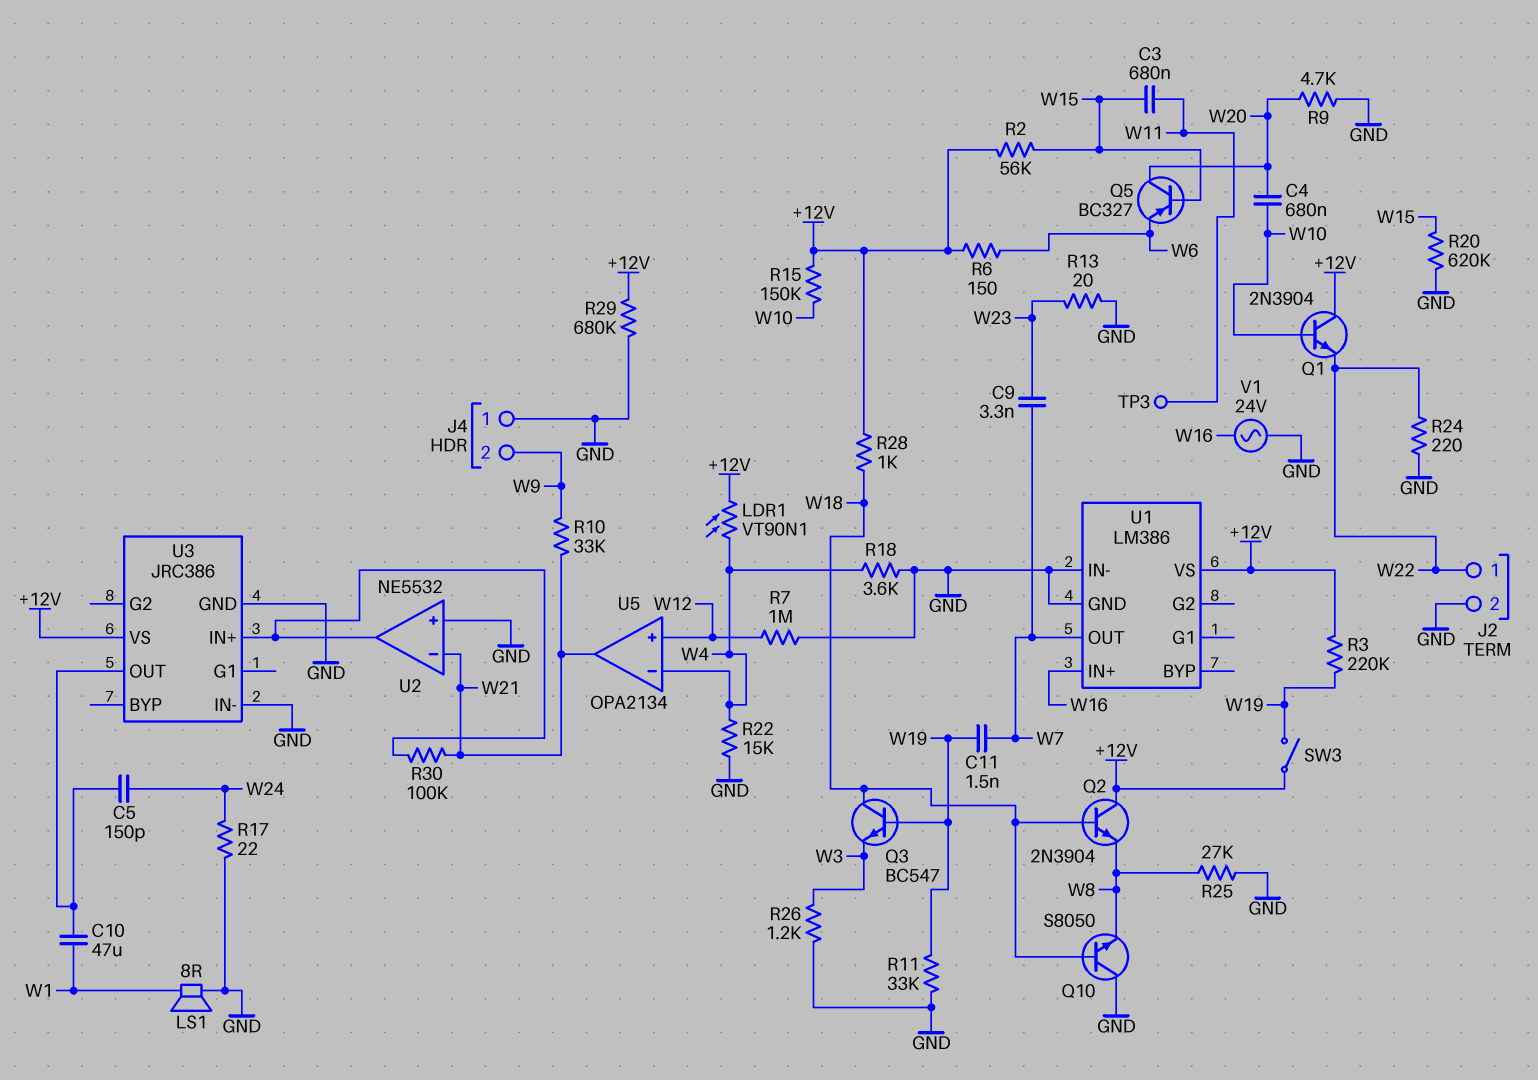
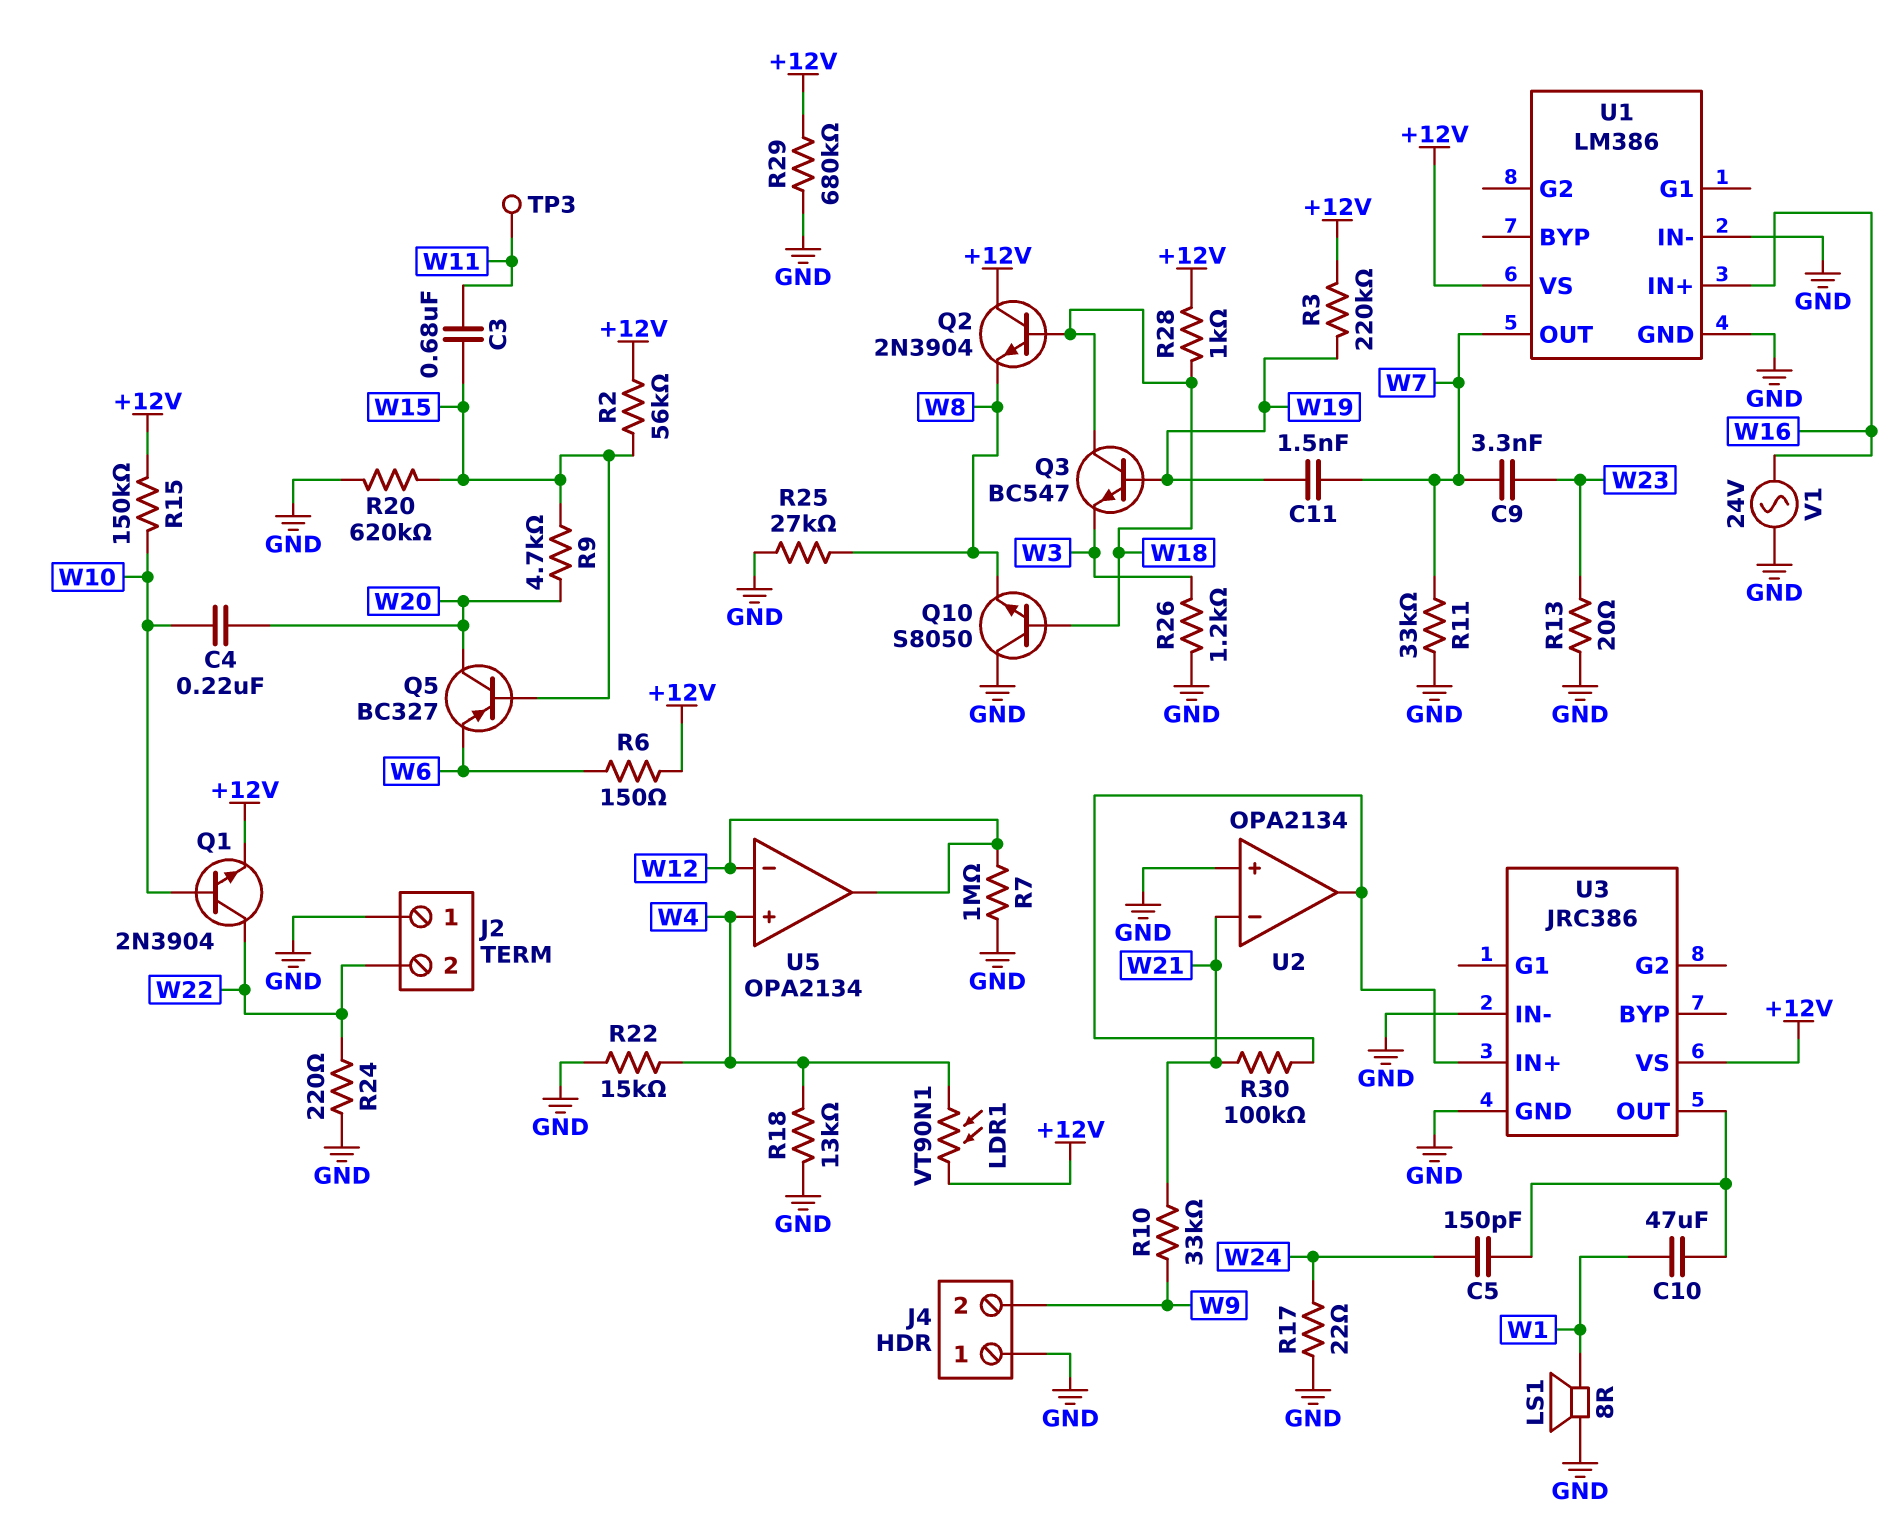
C4: 680nF (W10, W20) -> 220nF (W10, W20)
J2 pin 1: W22 -> GND
J2 pin 2: GND -> W22
Q1: NPN 2N3904 (B W10, C +12V, E W22) -> NPN 2N3904 (B W10, C W22, E +12V)
R9: 4.7k (GND, W20) -> 4.7k (W15, W20)
R11: 33k (GND, W19) -> 33k (GND, W7)
R18: 3.6k (GND, W4) -> 13k (GND, W4)
SW3: switch (+12V, W19) -> none
U2: NE5532 -> OPA2134
U5 pin in+: W12 -> W4
U5 pin in-: W4 -> W12
U5 pin out: W21 -> W12

